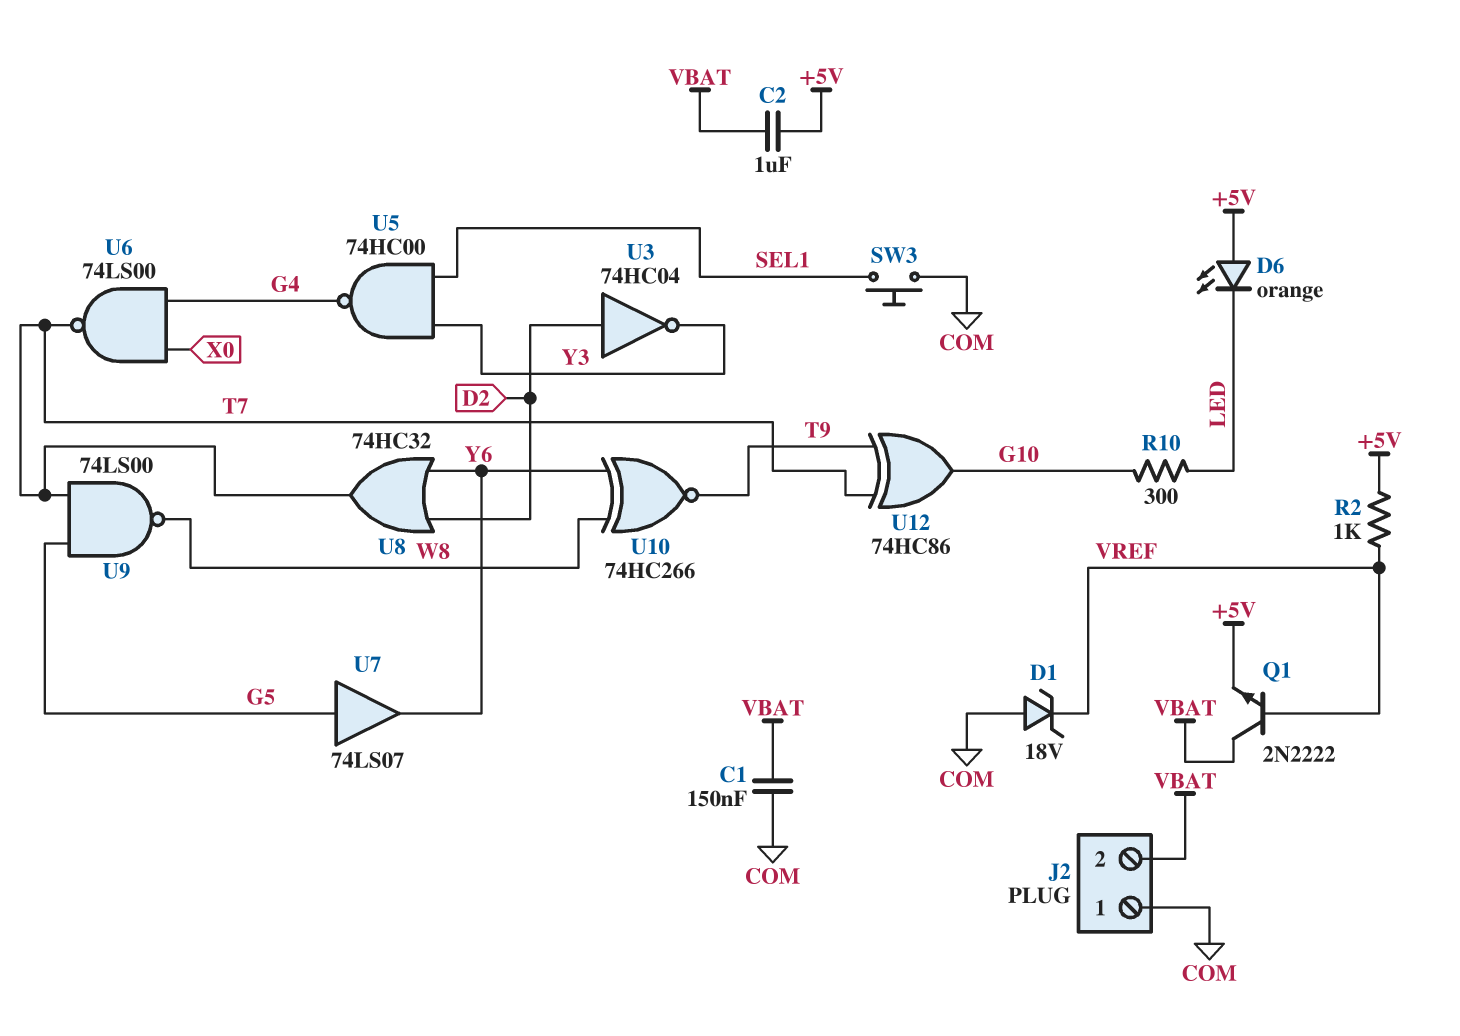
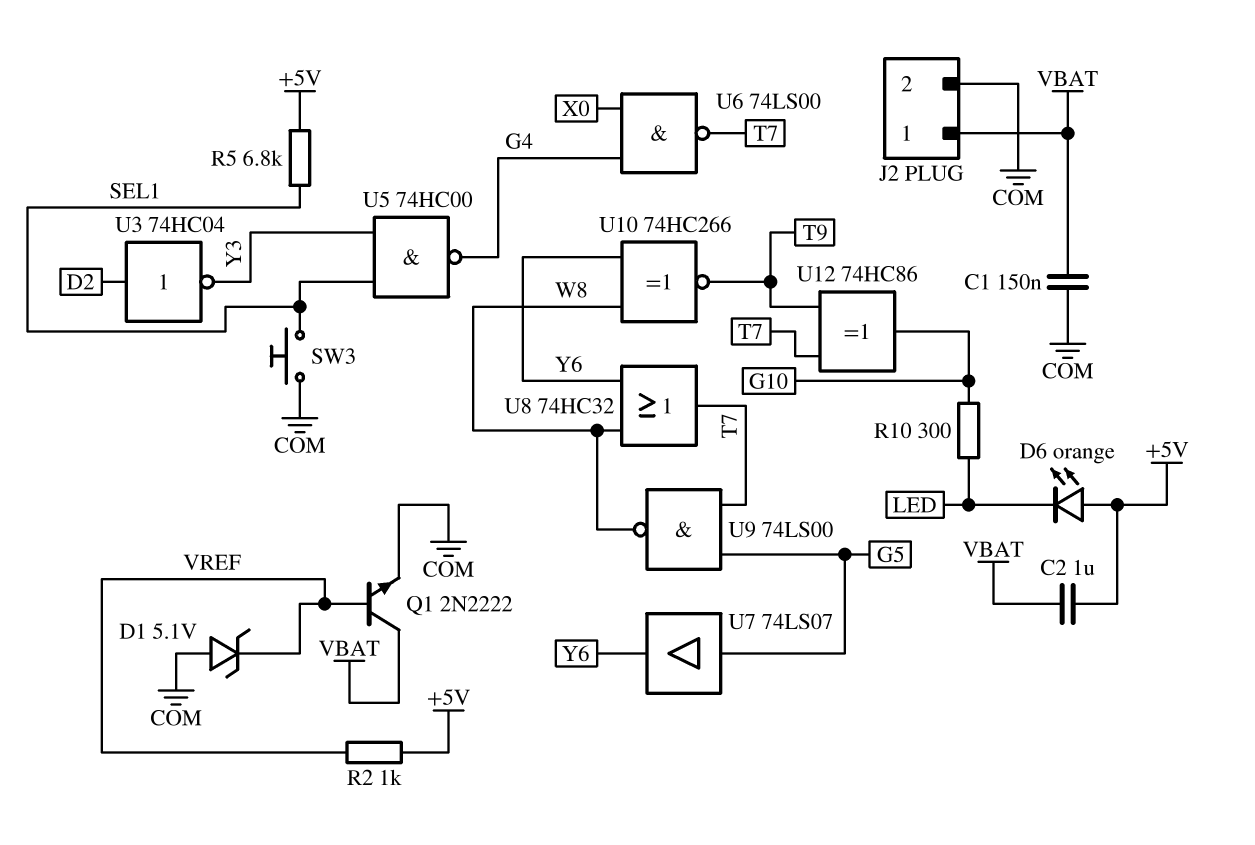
D1: zener 18V (A COM, K VREF) -> zener 5.1V (A COM, K VREF)
J2 pin 1: COM -> VBAT
J2 pin 2: VBAT -> COM
Q1: NPN 2N2222 (B VREF, C VBAT, E +5V) -> NPN 2N2222 (B VREF, C VBAT, E COM)
R5: none -> 6.8k (+5V, SEL1)
U8: OR 74HC32 (in D2, in Y6, out T7) -> OR 74HC32 (in W8, in Y6, out T7)

